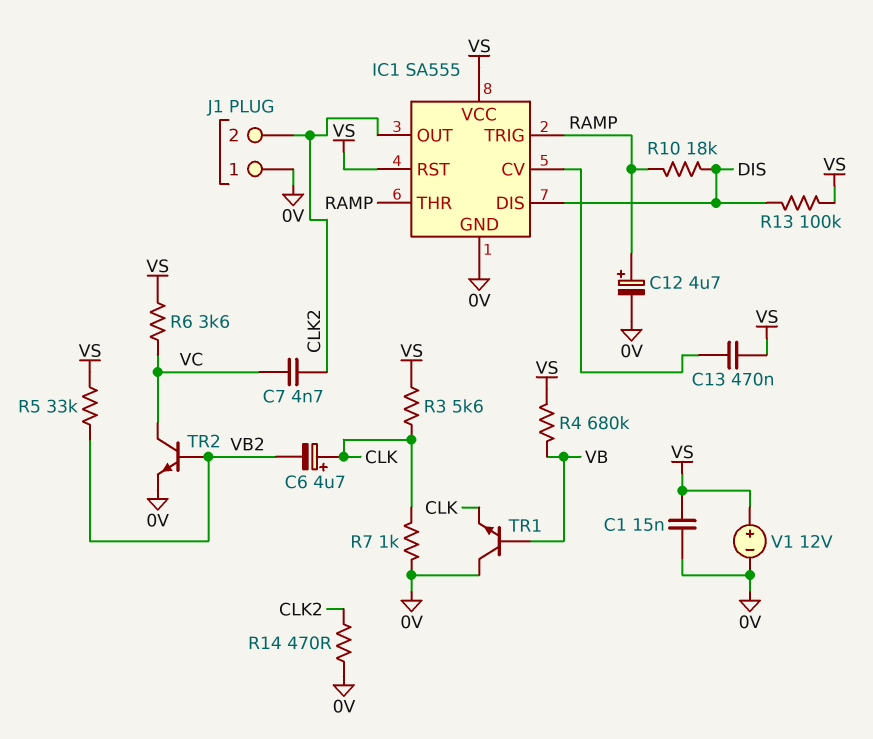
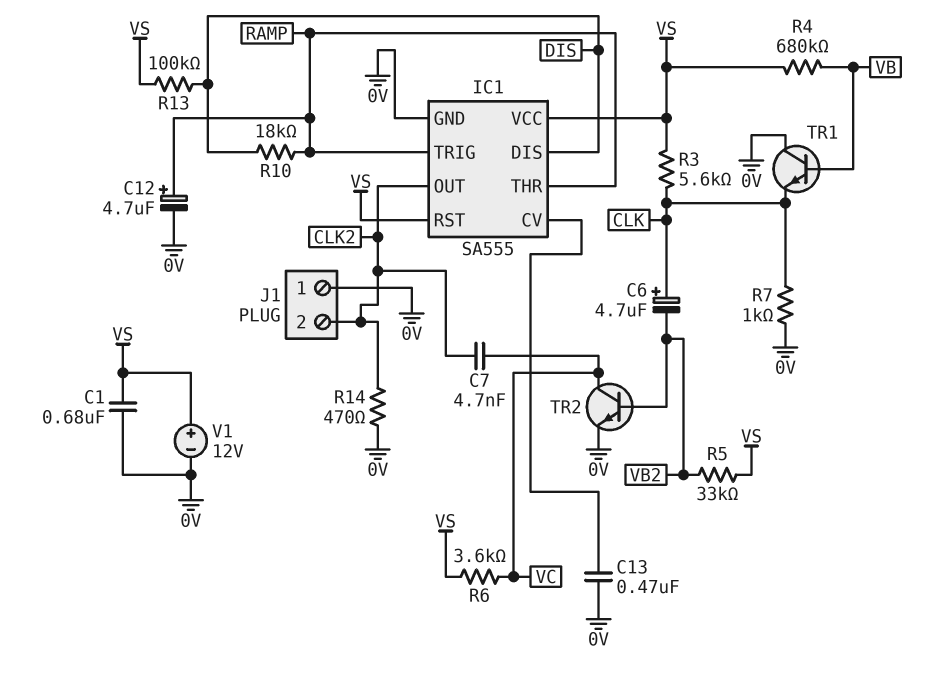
C1: 15nF (0V, VS) -> 680nF (0V, VS)
C13: 470nF (IC1/CV, VS) -> 470nF (0V, IC1/CV)

